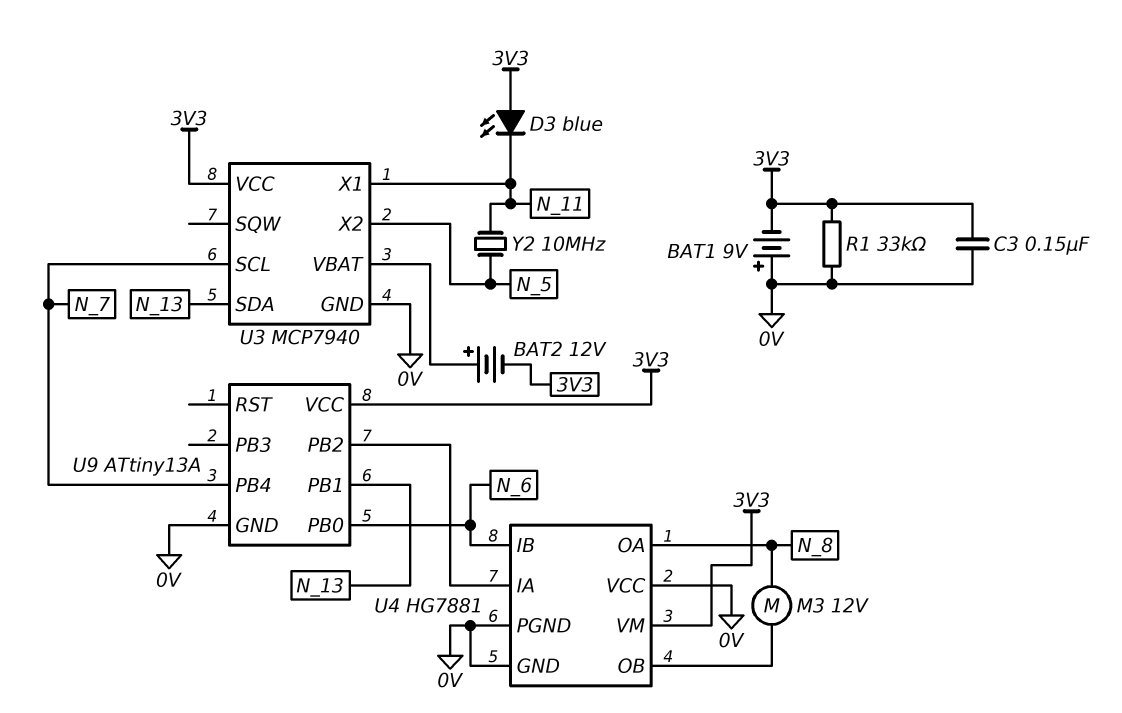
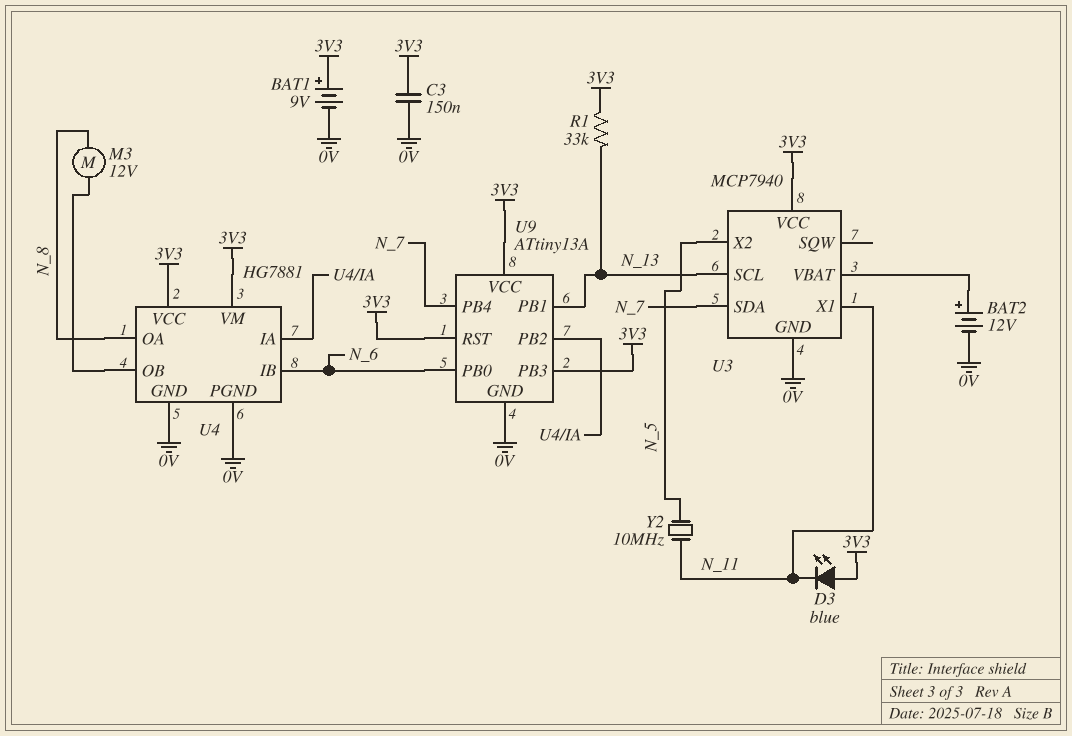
BAT1: 9V (plus 0V, minus 3V3) -> 9V (plus 3V3, minus 0V)
BAT2: 12V (plus U3/VBAT, minus 3V3) -> 12V (plus U3/VBAT, minus 0V)
R1: 33k (0V, 3V3) -> 33k (3V3, N_13)
U3 pin SCL: N_7 -> N_13
U3 pin SDA: N_13 -> N_7
U4 pin VCC: 0V -> 3V3
U9 pin PB3: none -> 3V3
U9 pin RST: none -> 3V3

